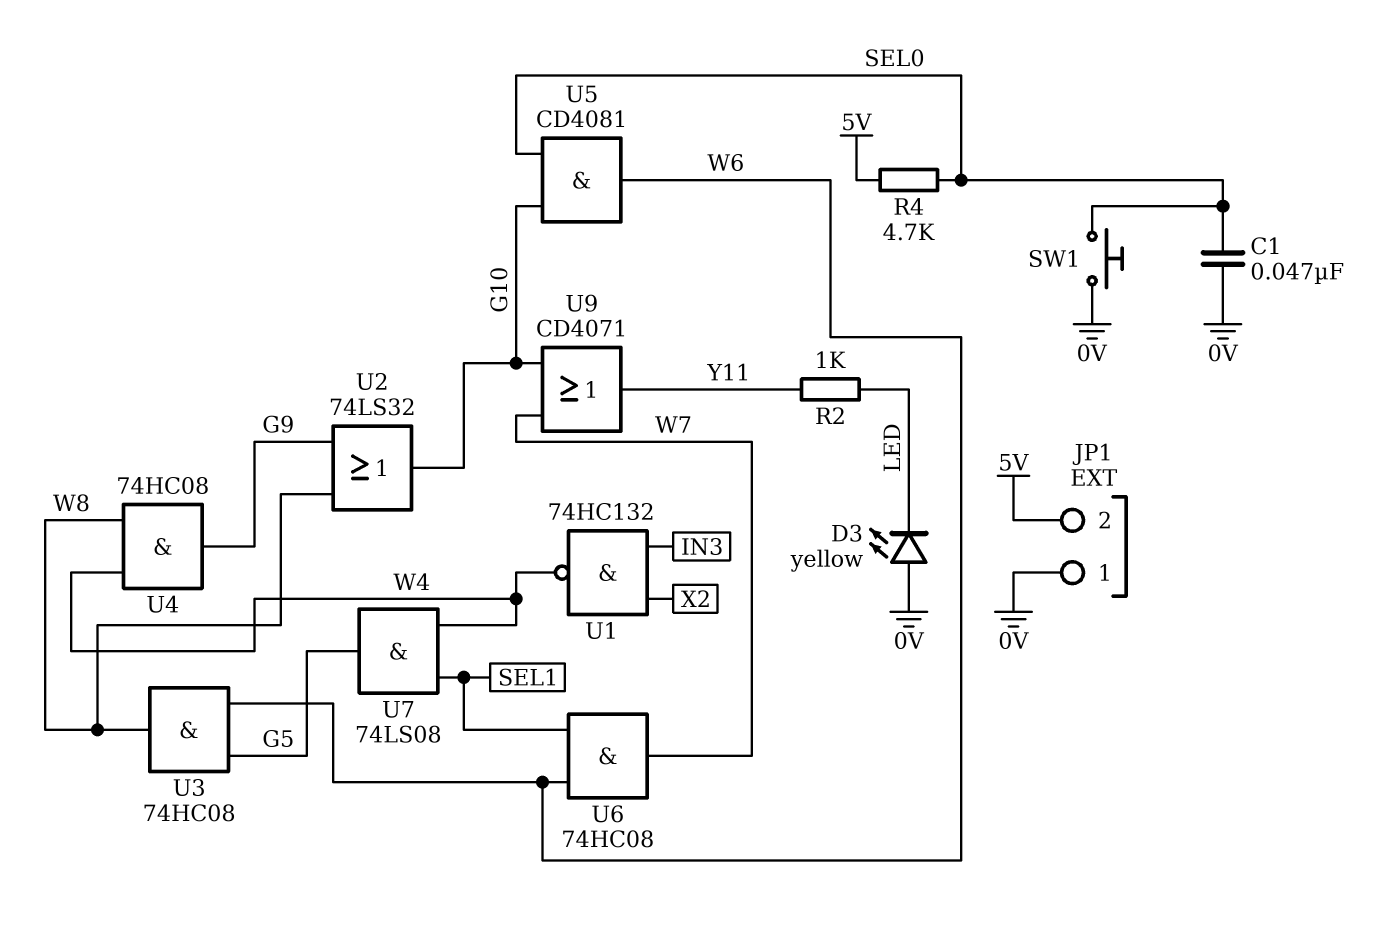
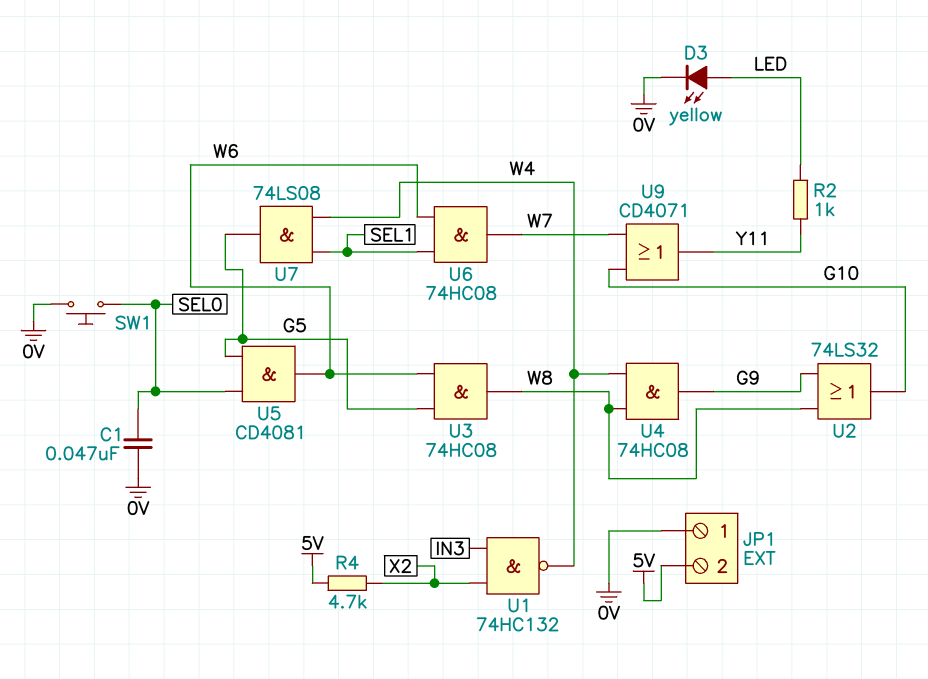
D3: LED yellow (A 0V, K LED) -> LED yellow (A LED, K 0V)
R4: 4.7k (5V, SEL0) -> 4.7k (5V, X2)
U5: AND CD4081 (in G10, in SEL0, out W6) -> AND CD4081 (in G5, in SEL0, out W6)

